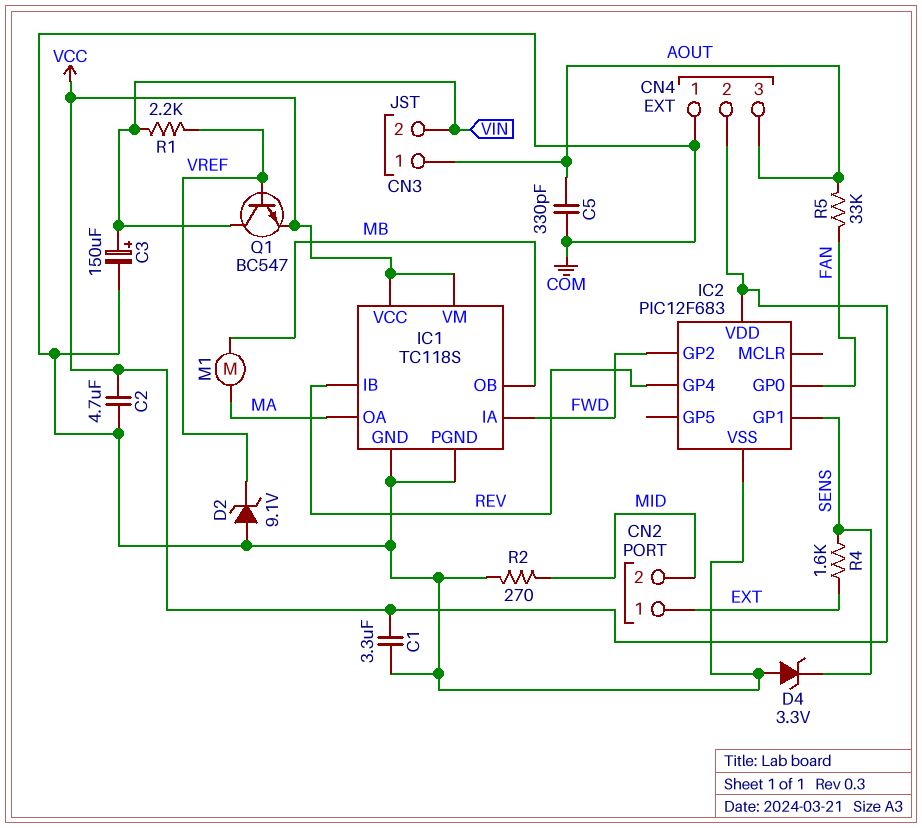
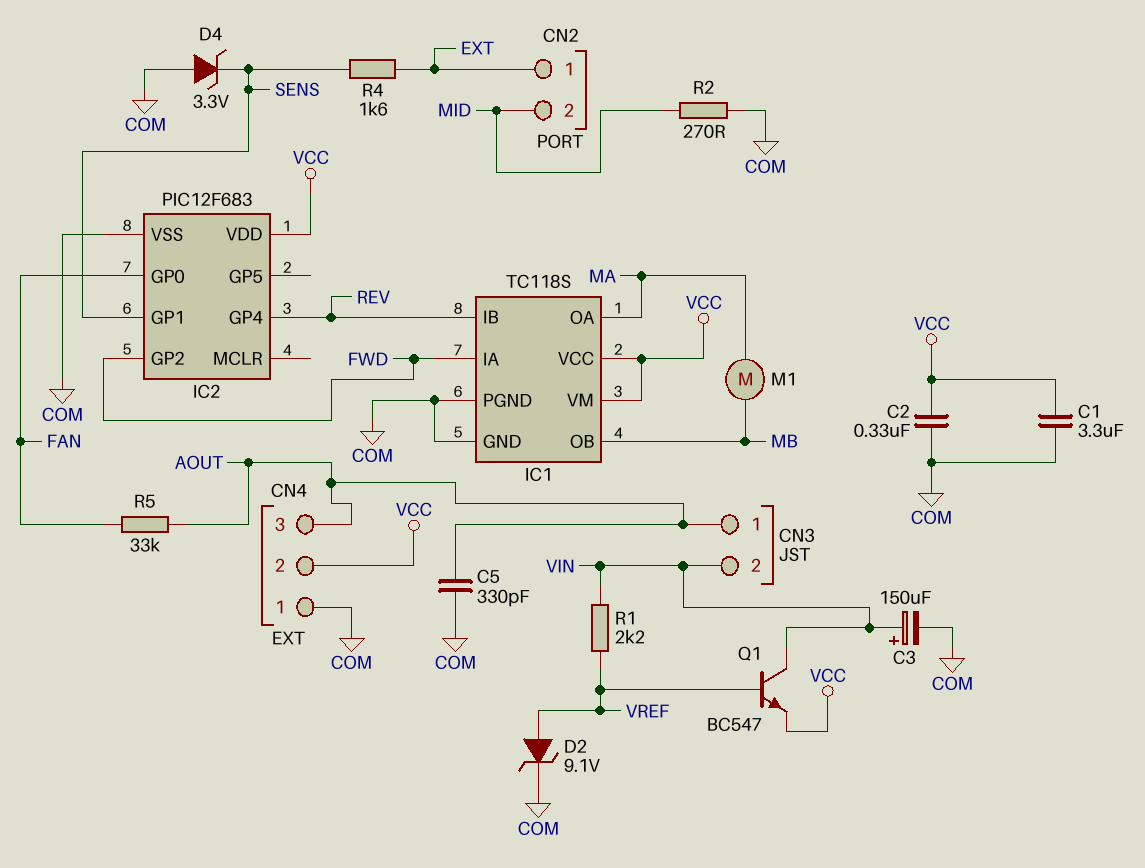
C2: 4.7uF (COM, VCC) -> 330nF (COM, VCC)
D2: zener 9.1V (A COM, K VREF) -> zener 9.1V (A VREF, K COM)

